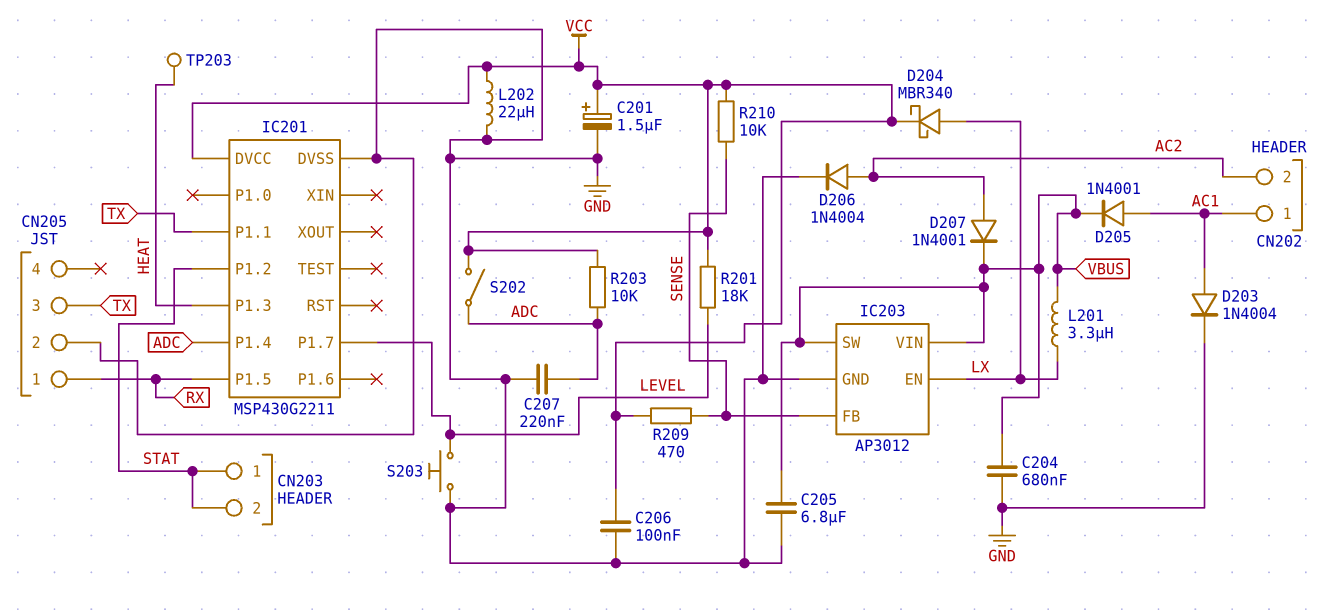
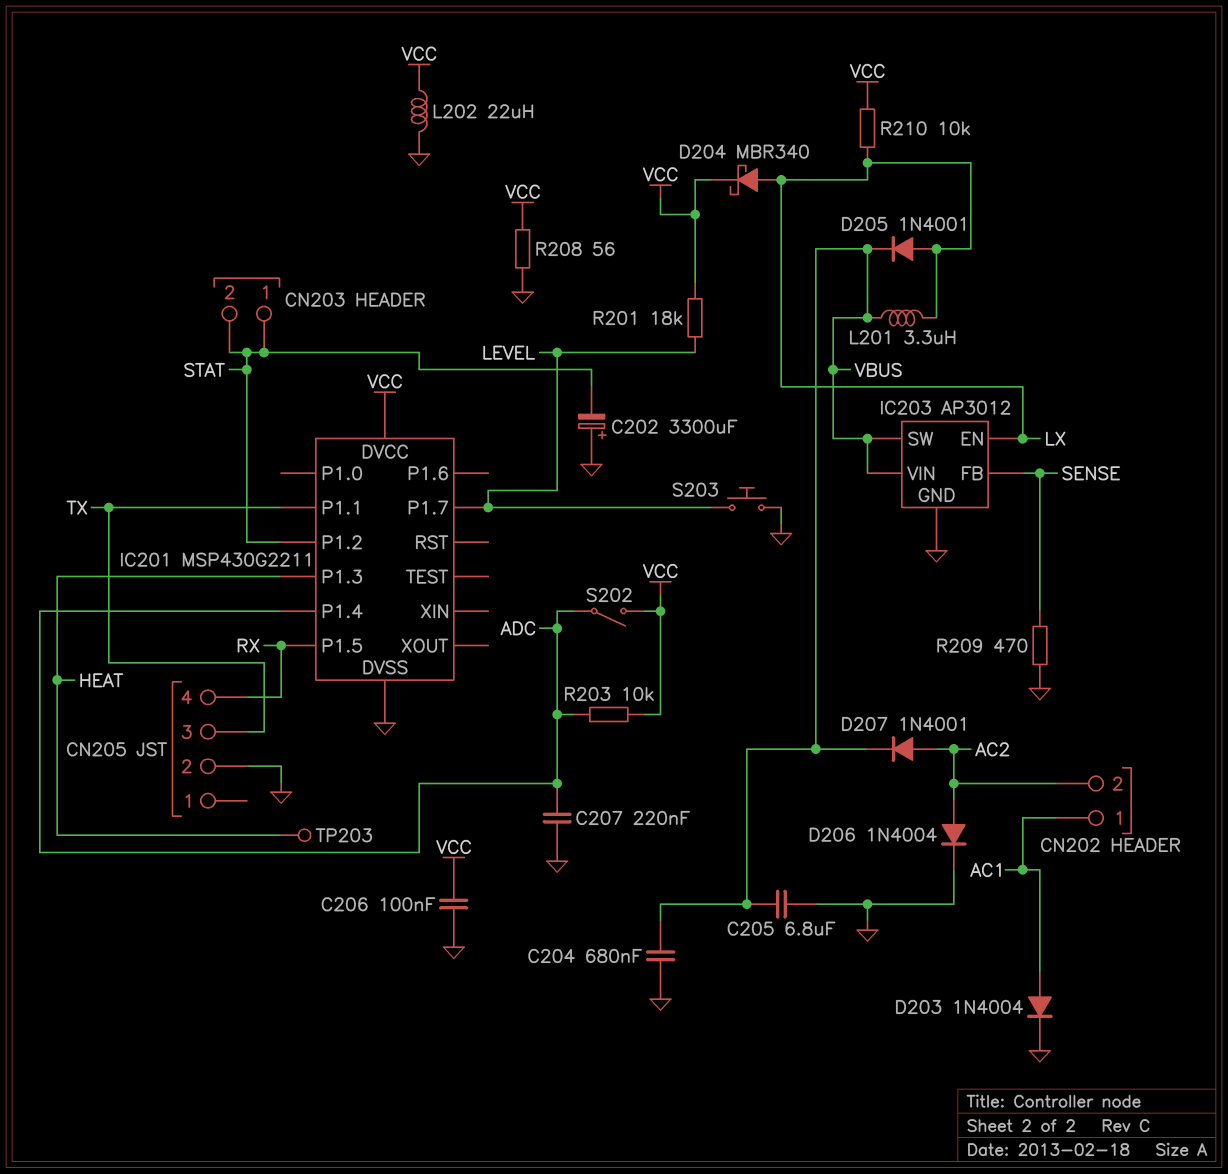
C201: 1.5uF (plus VCC, minus GND) -> none
C202: none -> 3300uF (plus GND, minus STAT)
CN205 pin 1: RX -> none
CN205 pin 4: none -> RX
D205: diode 1N4001 (A AC1, K VBUS) -> diode 1N4001 (A LX, K VBUS)
R208: none -> 56 (GND, VCC)
R209: 470 (SENSE, VCC) -> 470 (GND, SENSE)
R210: 10k (SENSE, VCC) -> 10k (LX, VCC)

